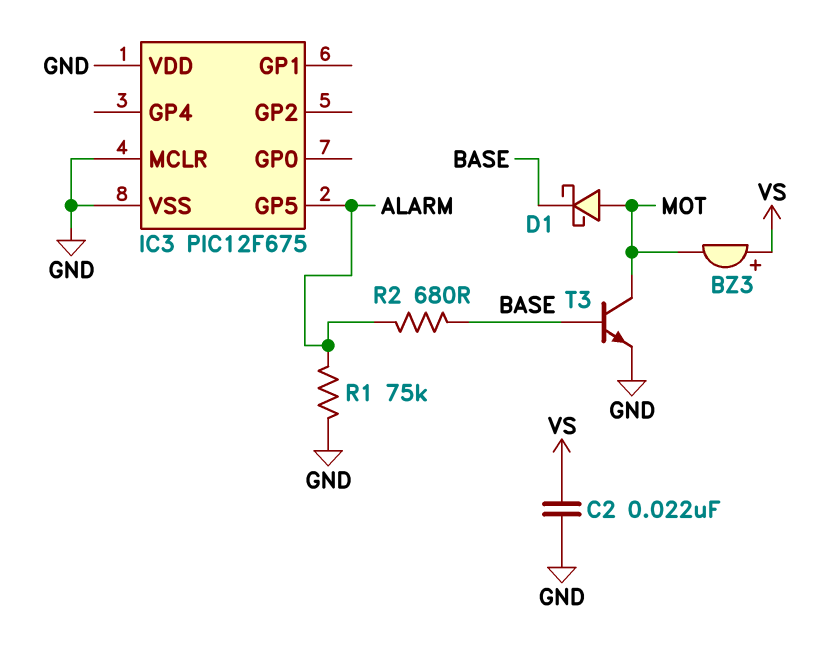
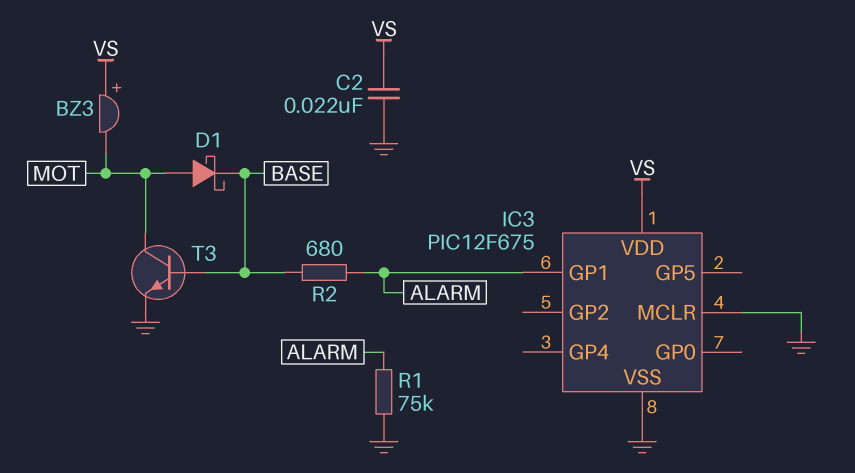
IC3 pin GP1: none -> ALARM
IC3 pin GP5: ALARM -> none
IC3 pin VDD: GND -> VS

